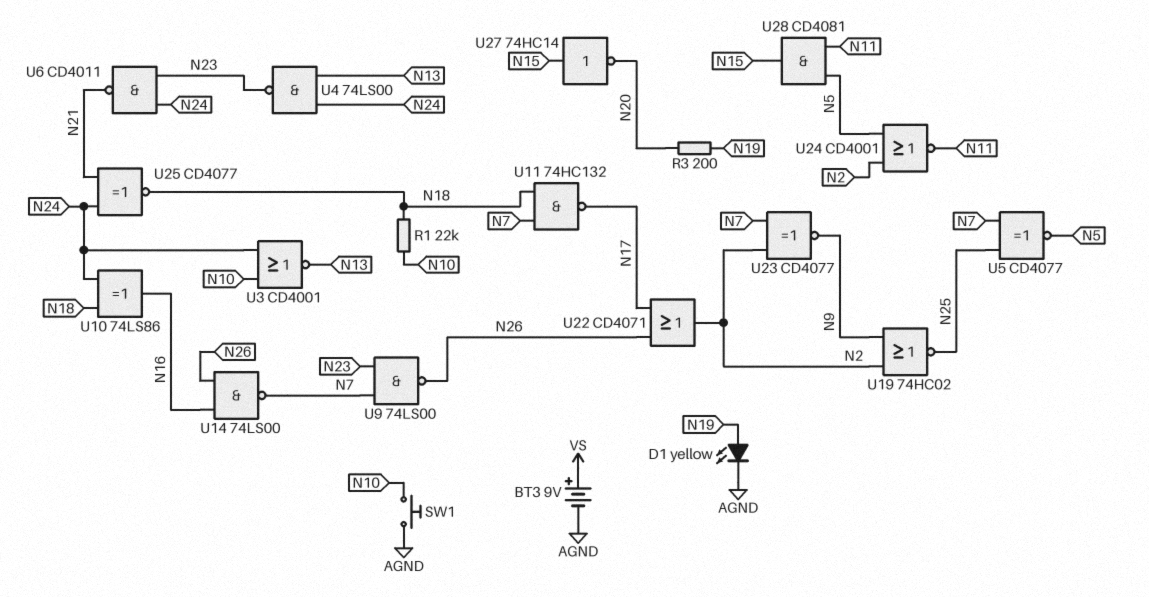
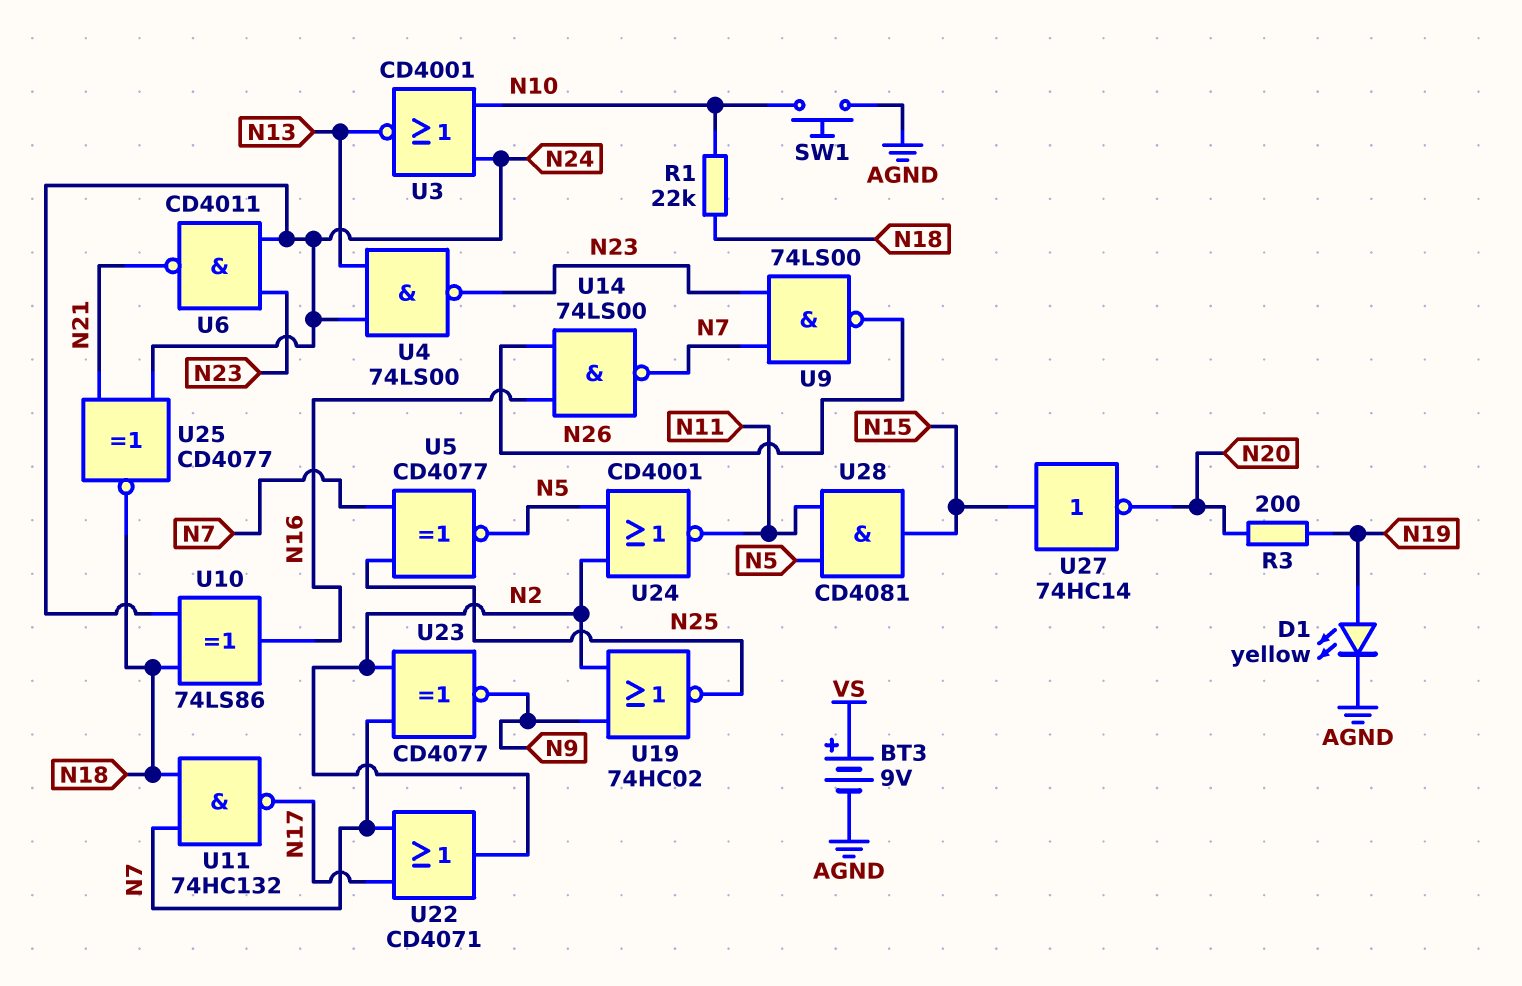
U22: OR CD4071 (in N17, in N26, out N2) -> OR CD4071 (in N7, in N17, out N2)

